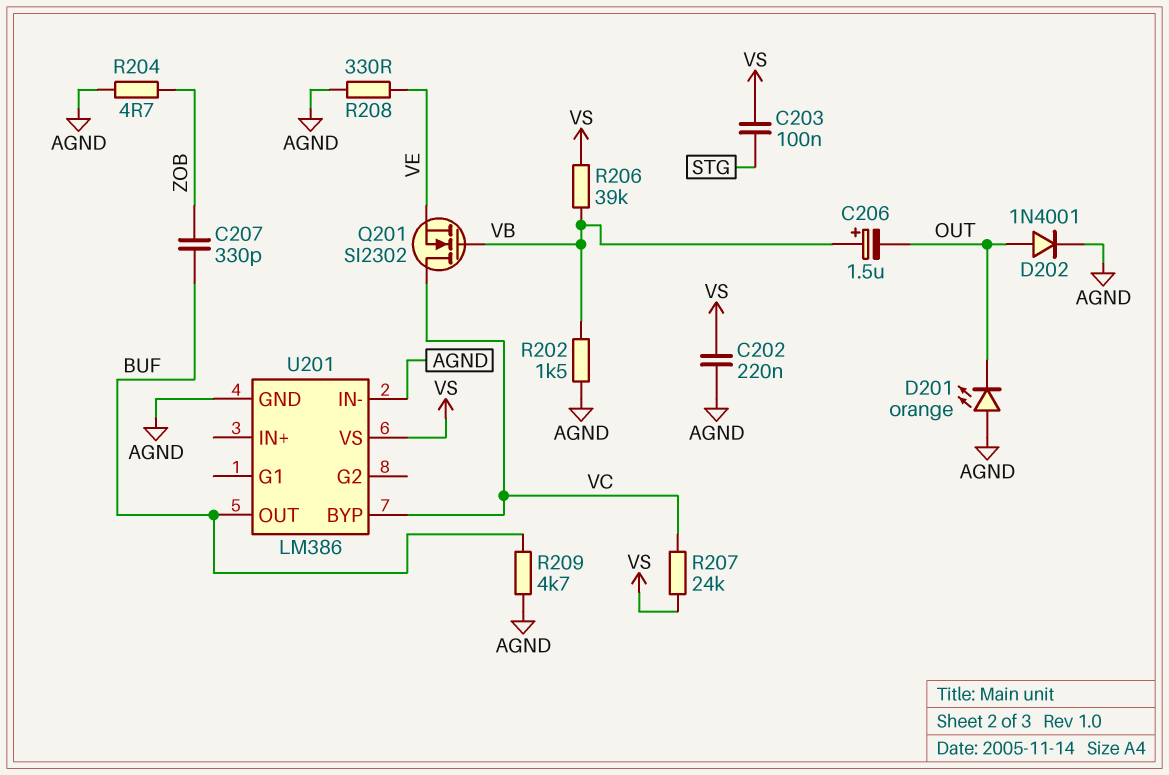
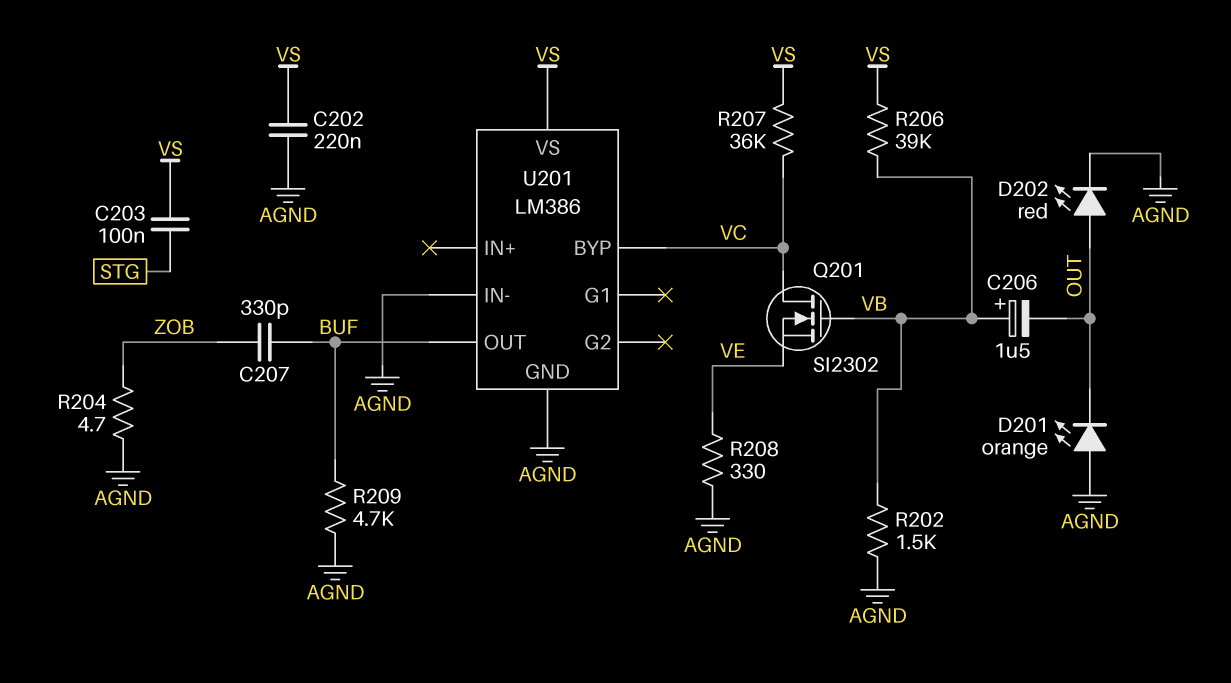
D202: diode 1N4001 (A OUT, K AGND) -> LED red (A OUT, K AGND)
R207: 24k (VC, VS) -> 36k (VC, VS)

